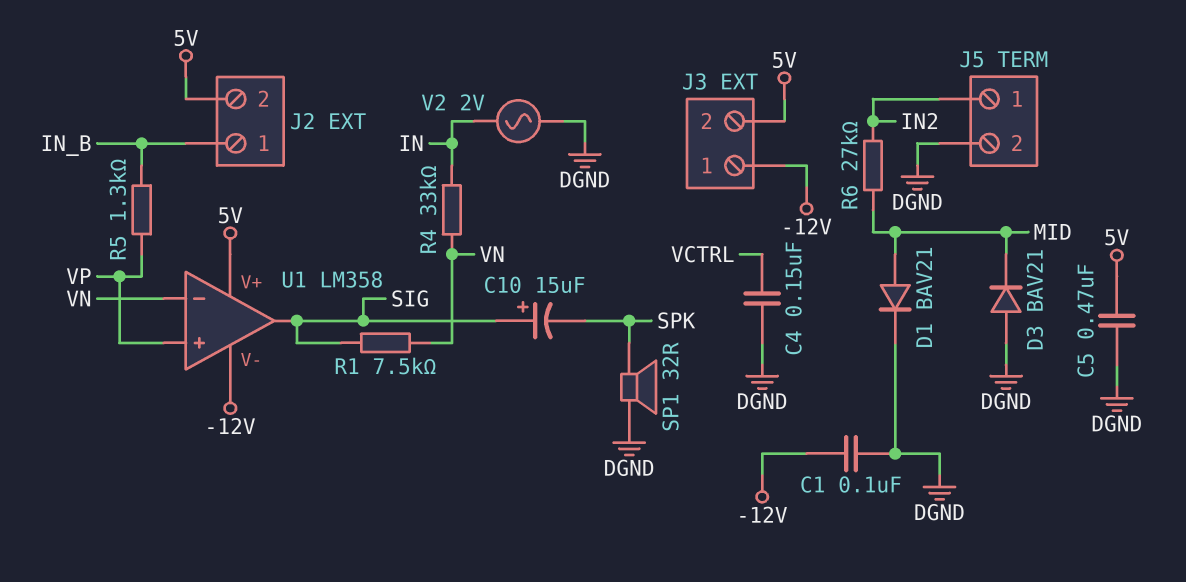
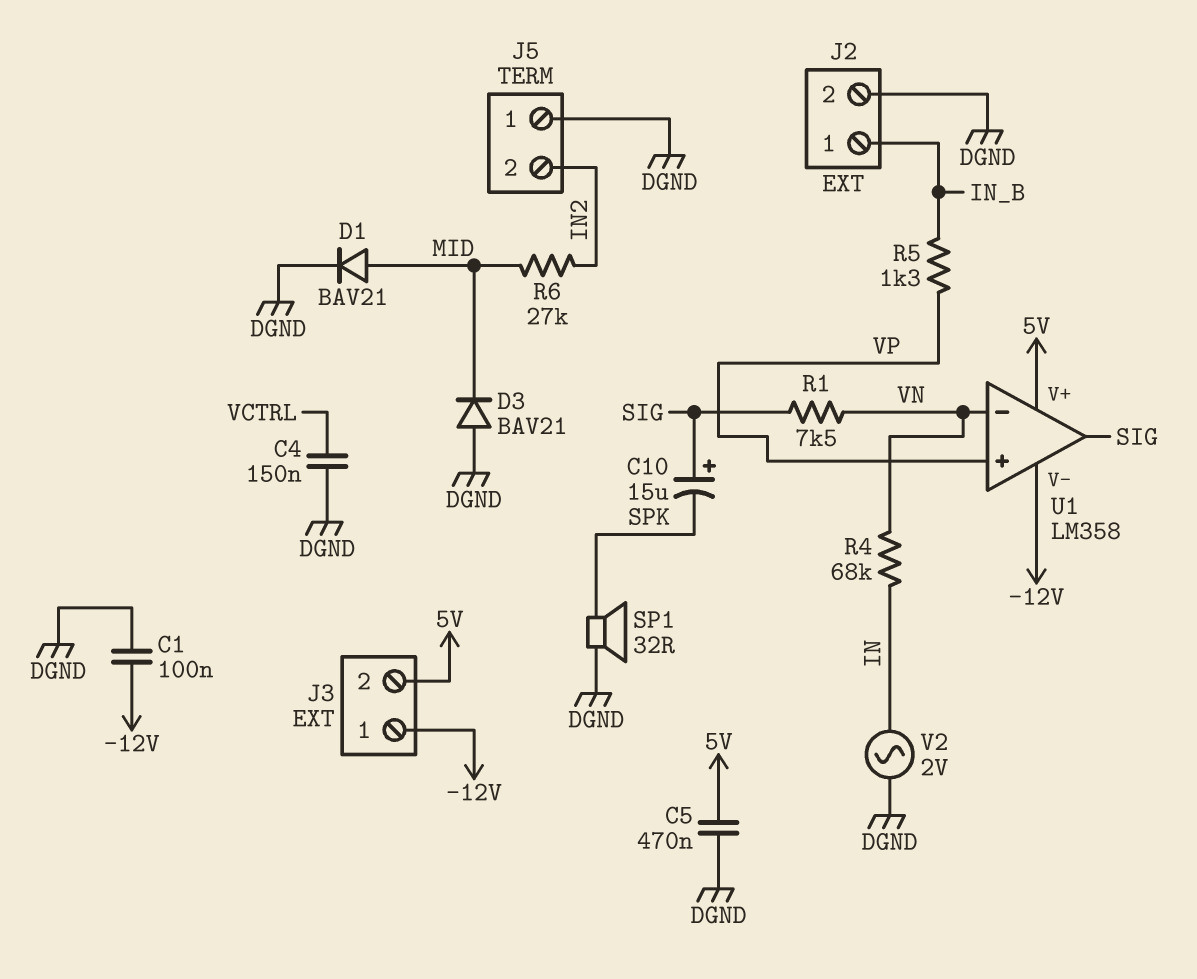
J2 pin 2: 5V -> DGND
J5 pin 1: IN2 -> DGND
J5 pin 2: DGND -> IN2
R4: 33k (IN, VN) -> 68k (IN, VN)

